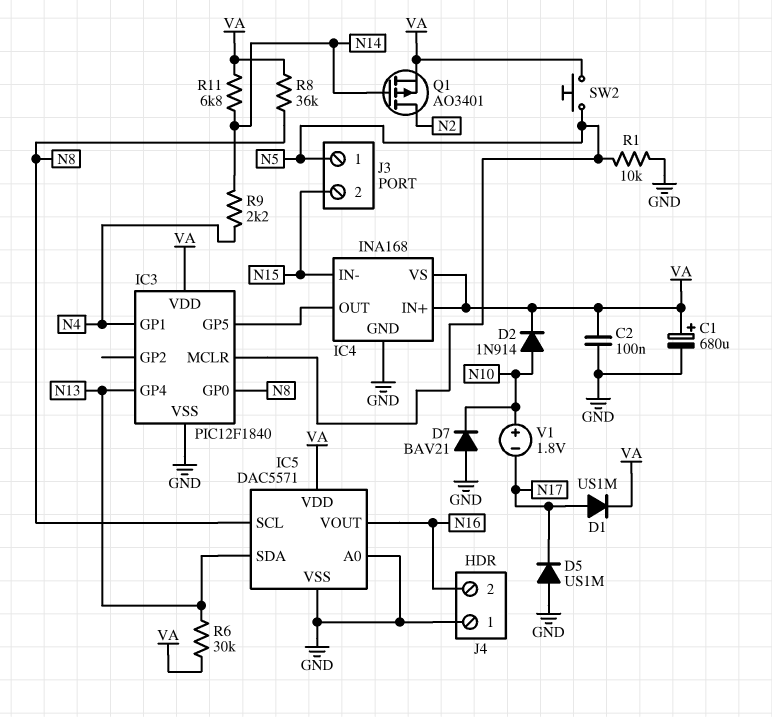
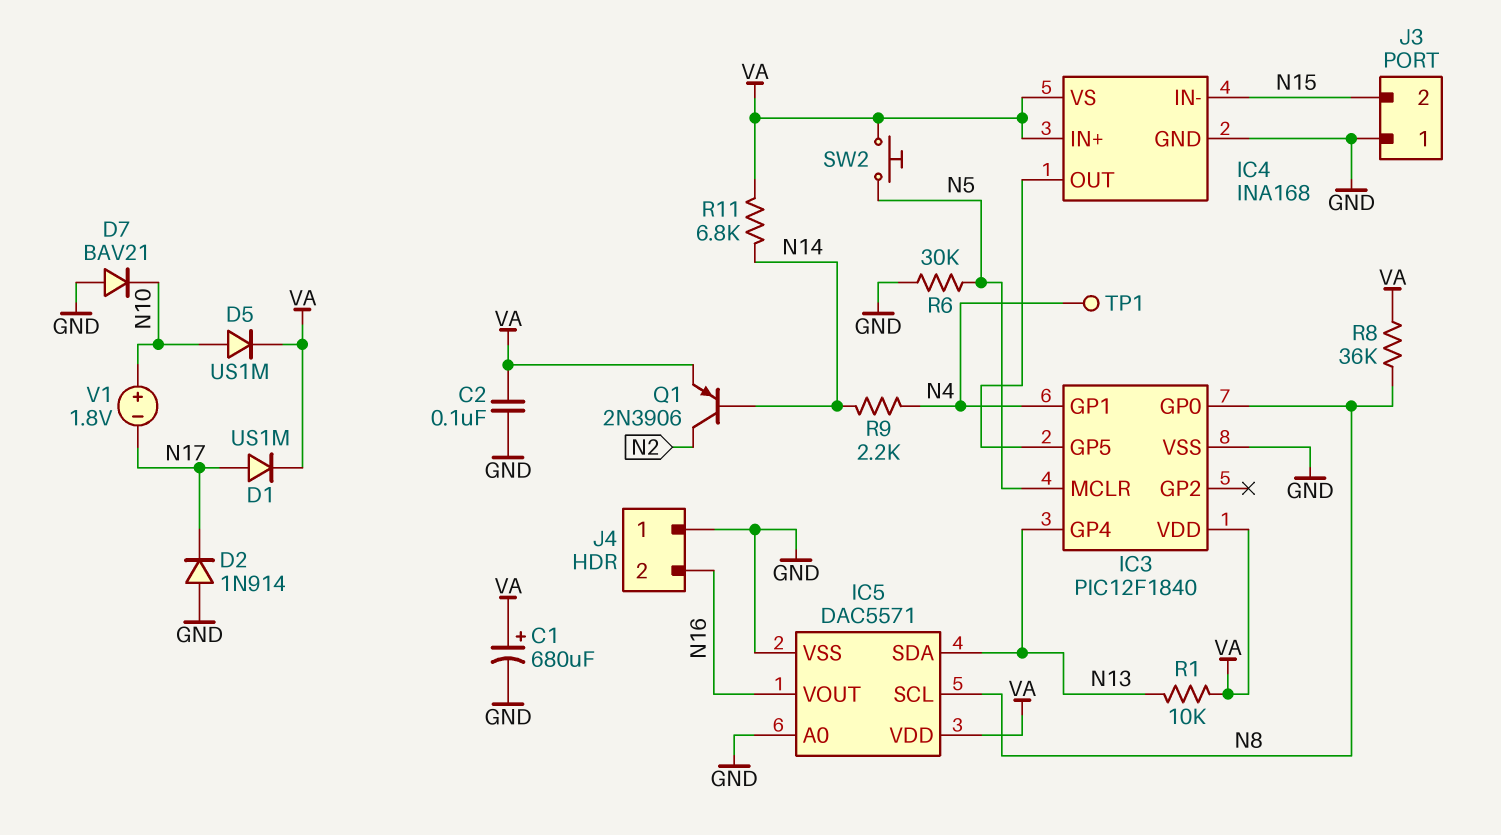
D2: diode 1N914 (A N10, K VA) -> diode 1N914 (A GND, K N17)
D5: diode US1M (A GND, K N17) -> diode US1M (A N10, K VA)
J3 pin 1: N5 -> GND
Q1: PMOS AO3401 (G N14, D N2, S VA) -> PNP 2N3906 (B N14, C N2, E VA)
R1: 10k (GND, N5) -> 10k (N13, VA)
R6: 30k (N13, VA) -> 30k (GND, N5)
TP1: none -> test point (N4)

